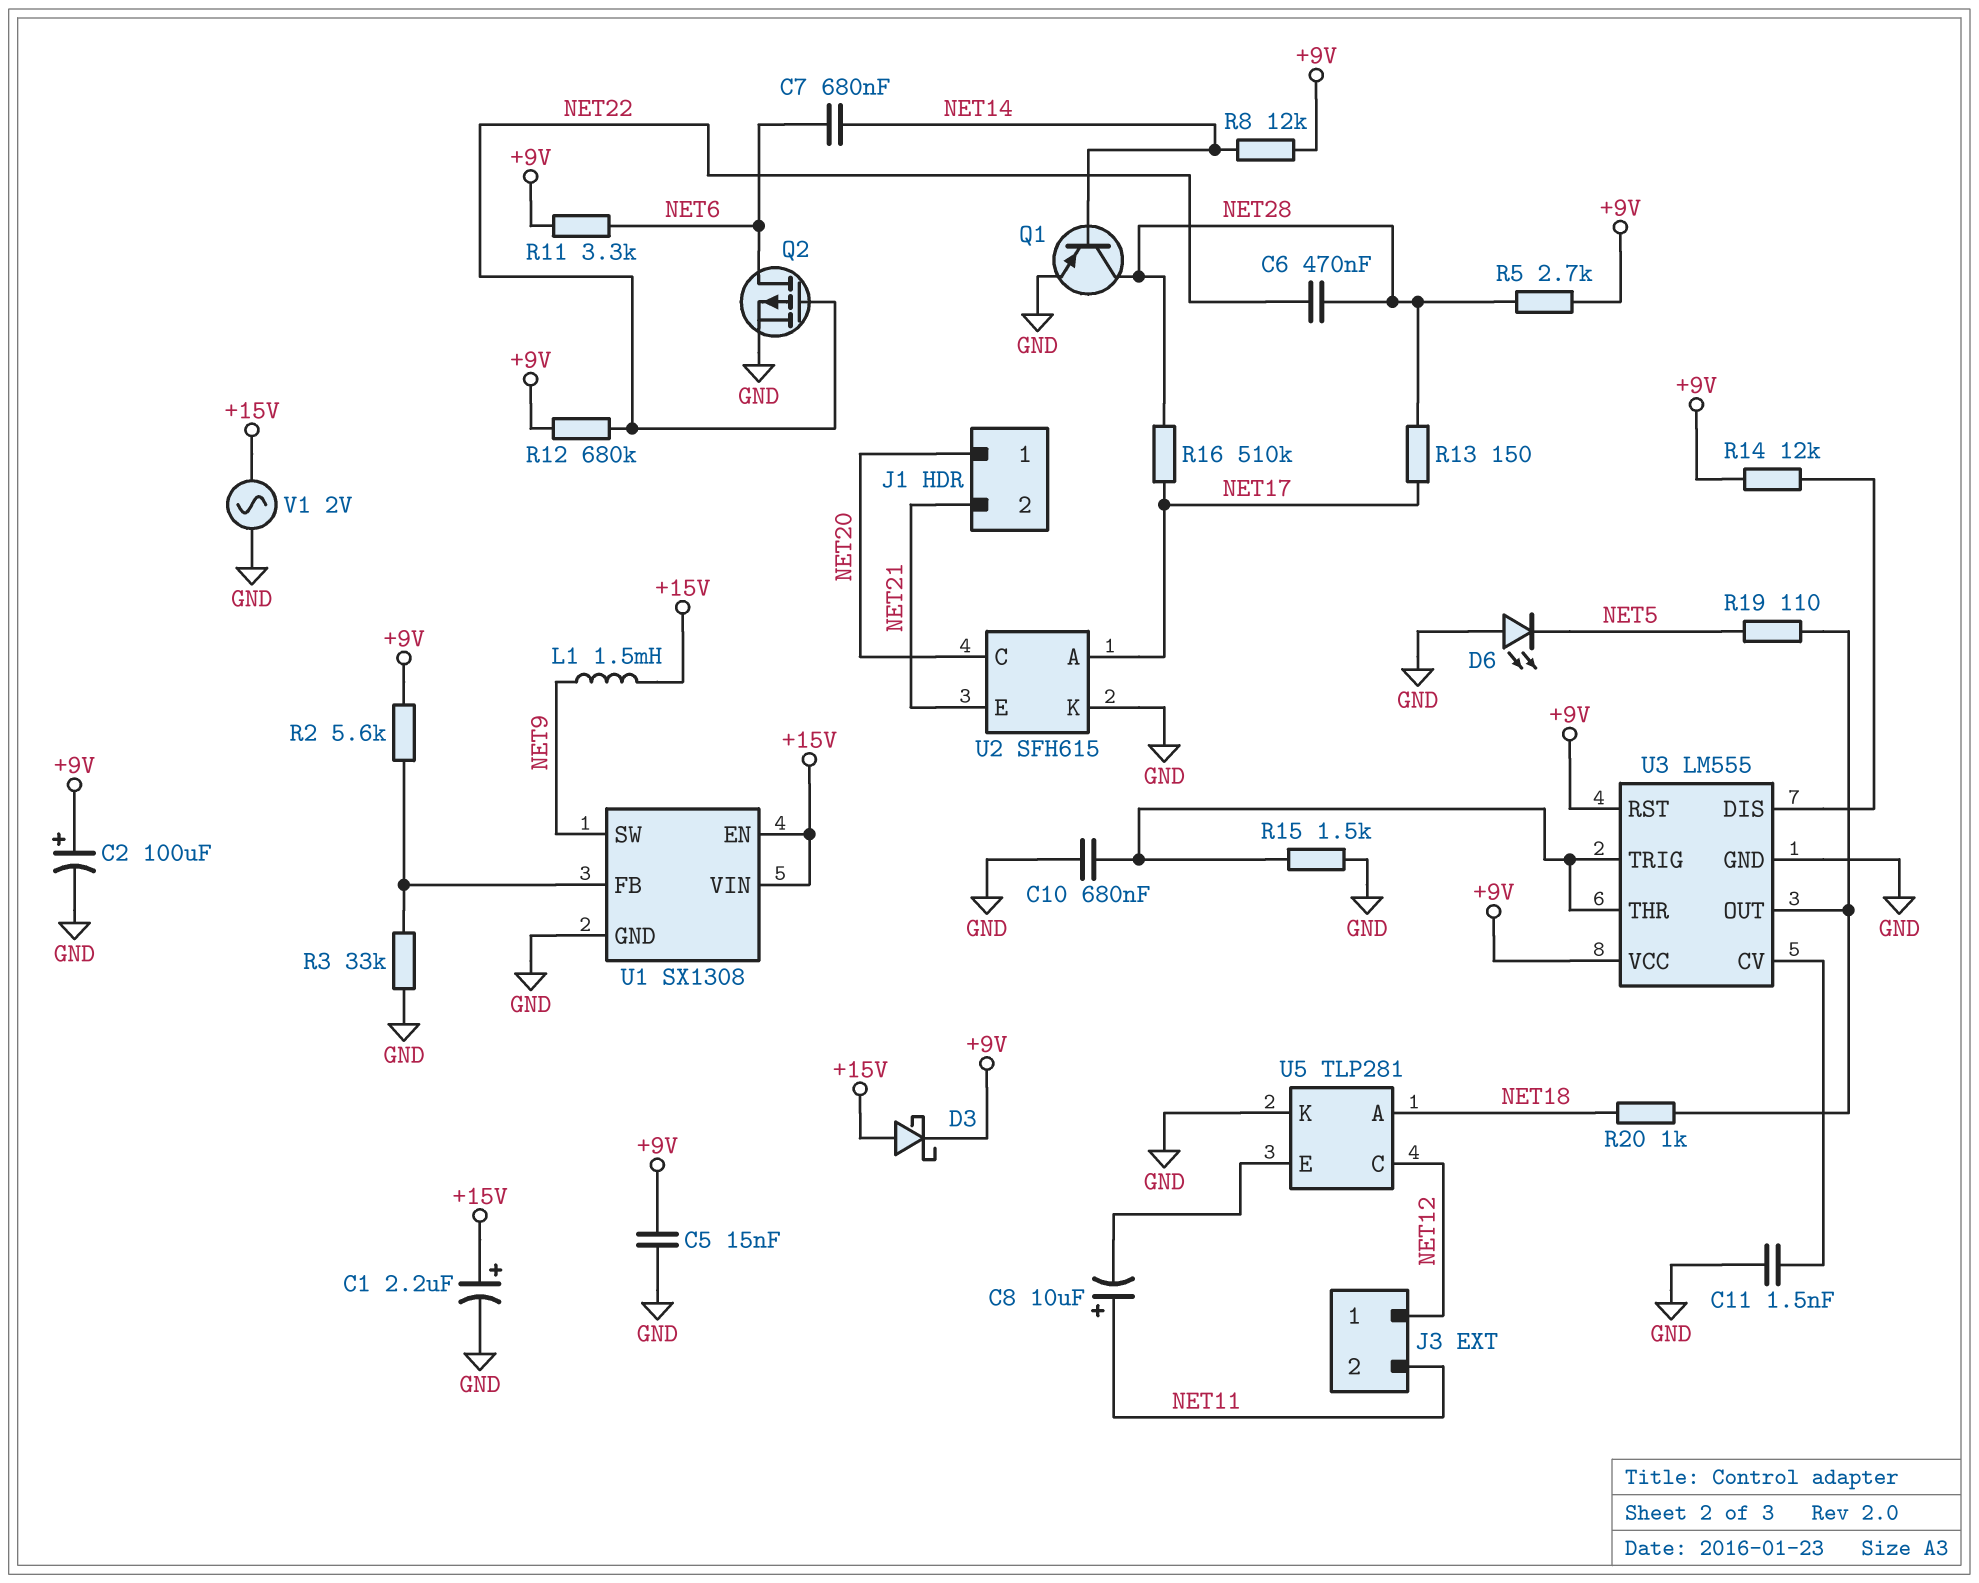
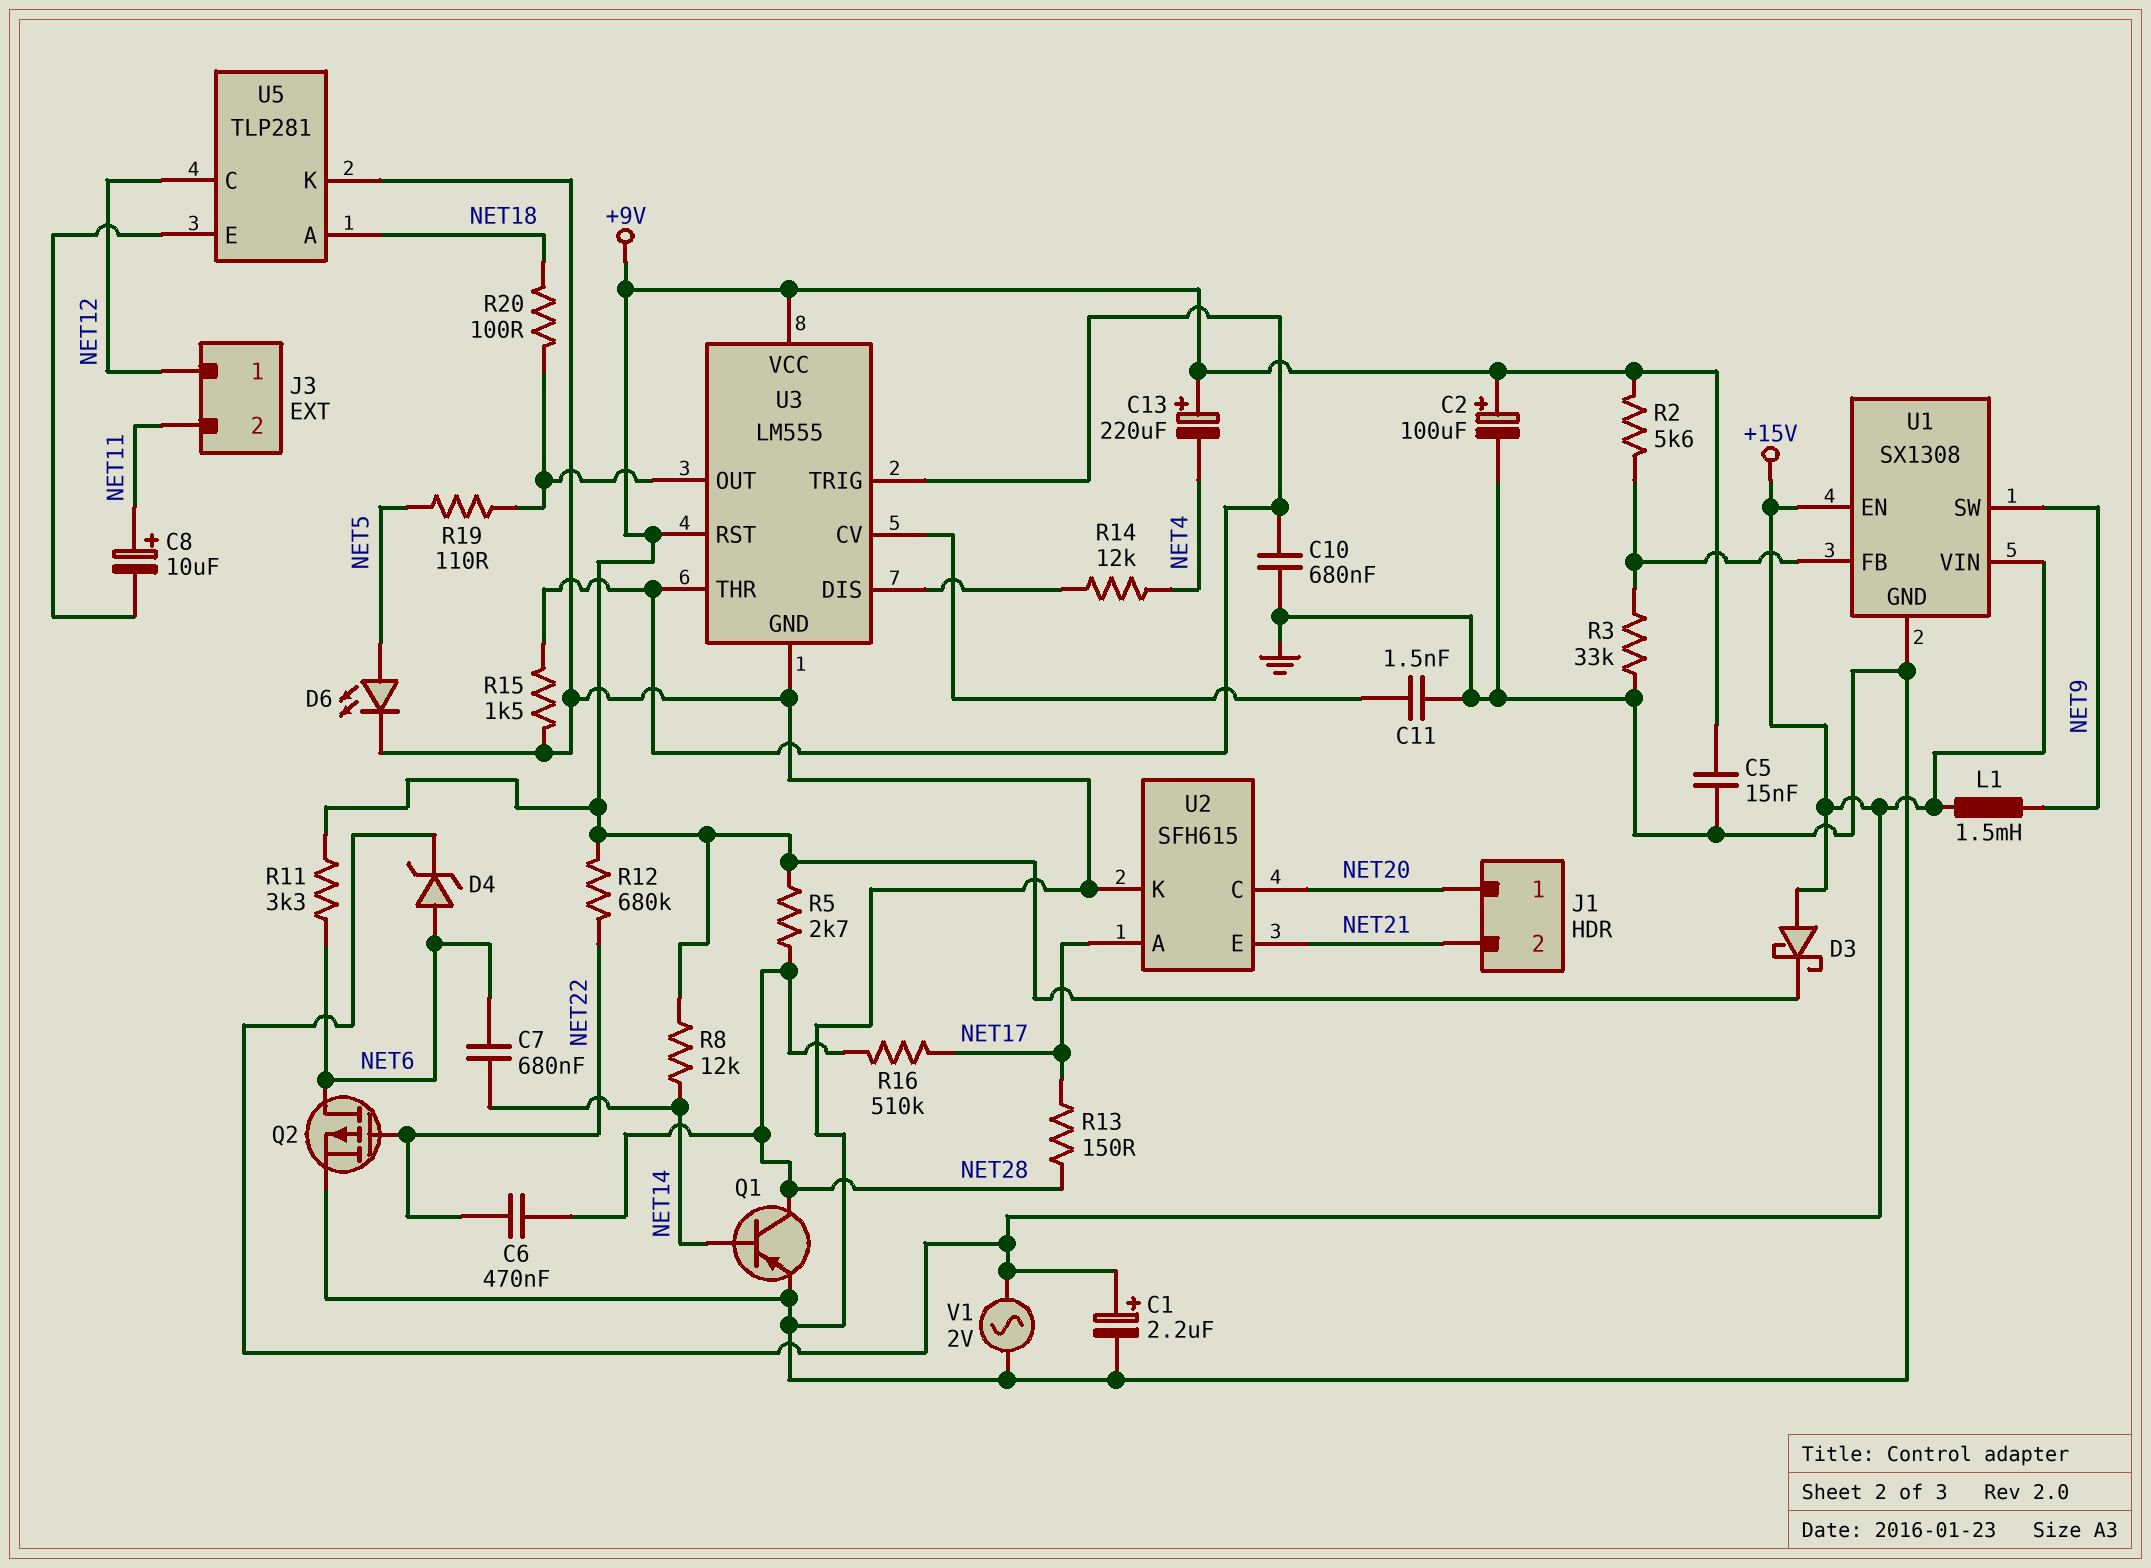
C13: none -> 220uF (plus +9V, minus NET4)
D4: none -> zener (A NET6, K +15V)
D6: LED (A GND, K NET5) -> LED (A NET5, K GND)
R14: 12k (+9V, U3/DIS) -> 12k (NET4, U3/DIS)
R20: 1k (NET18, U3/OUT) -> 100 (NET18, U3/OUT)

